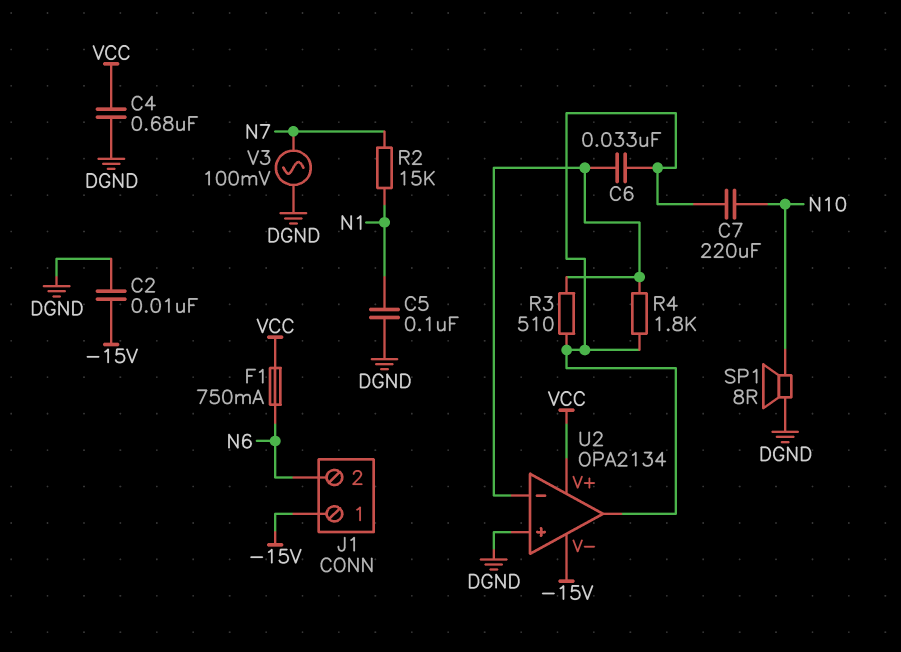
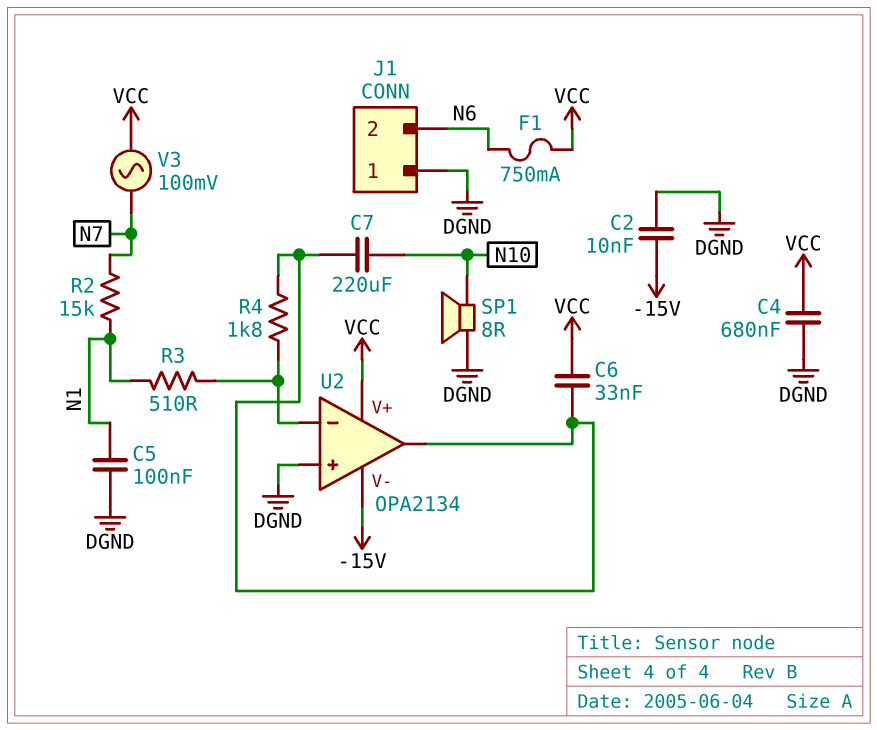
C6: 33nF (U2/in-, U2/out) -> 33nF (U2/out, VCC)
J1 pin 1: -15V -> DGND
R3: 510 (U2/in-, U2/out) -> 510 (N1, U2/in-)
V3: AC 100mV (DGND, N7) -> AC 100mV (N7, VCC)

